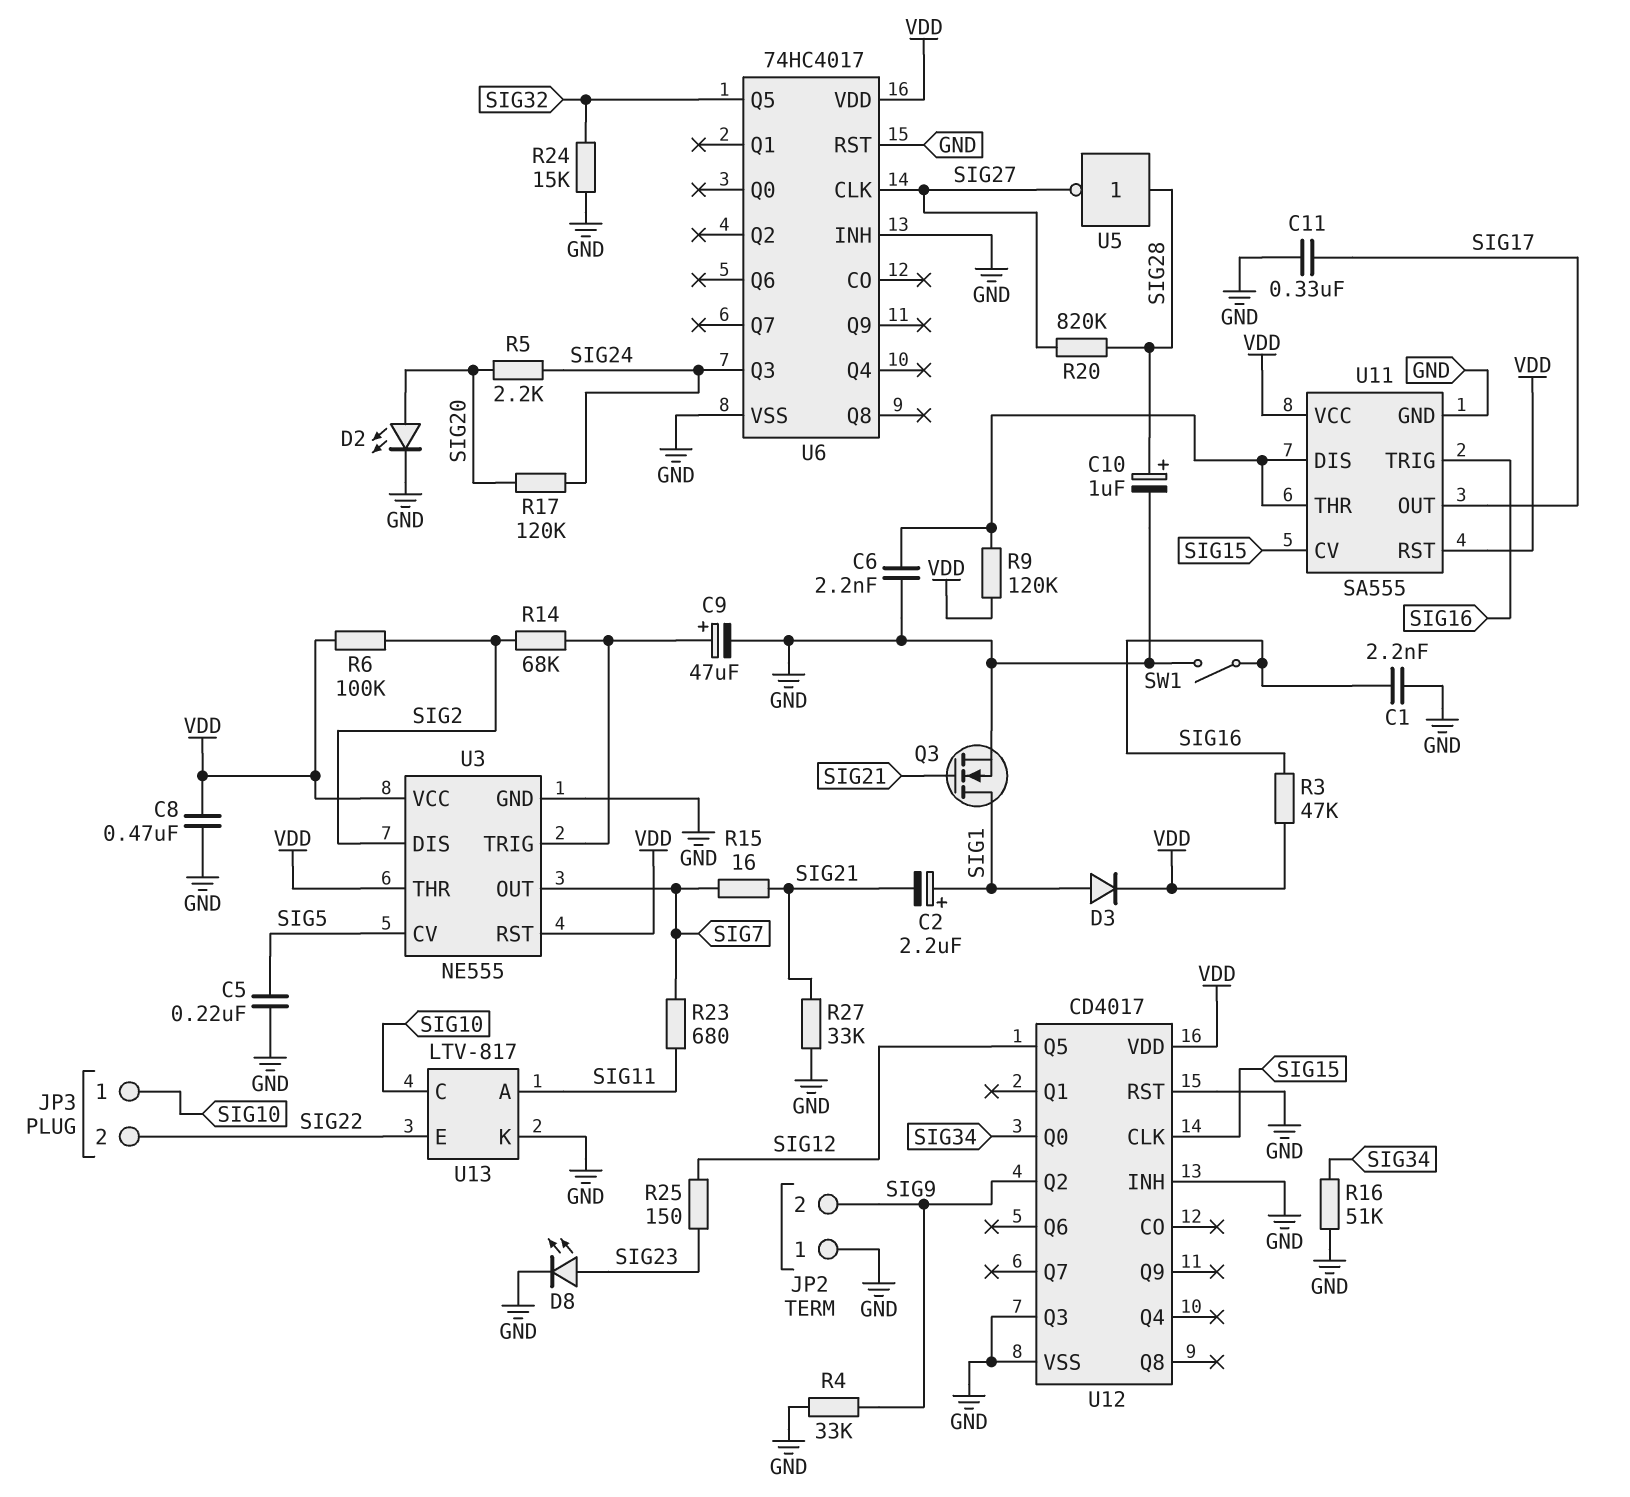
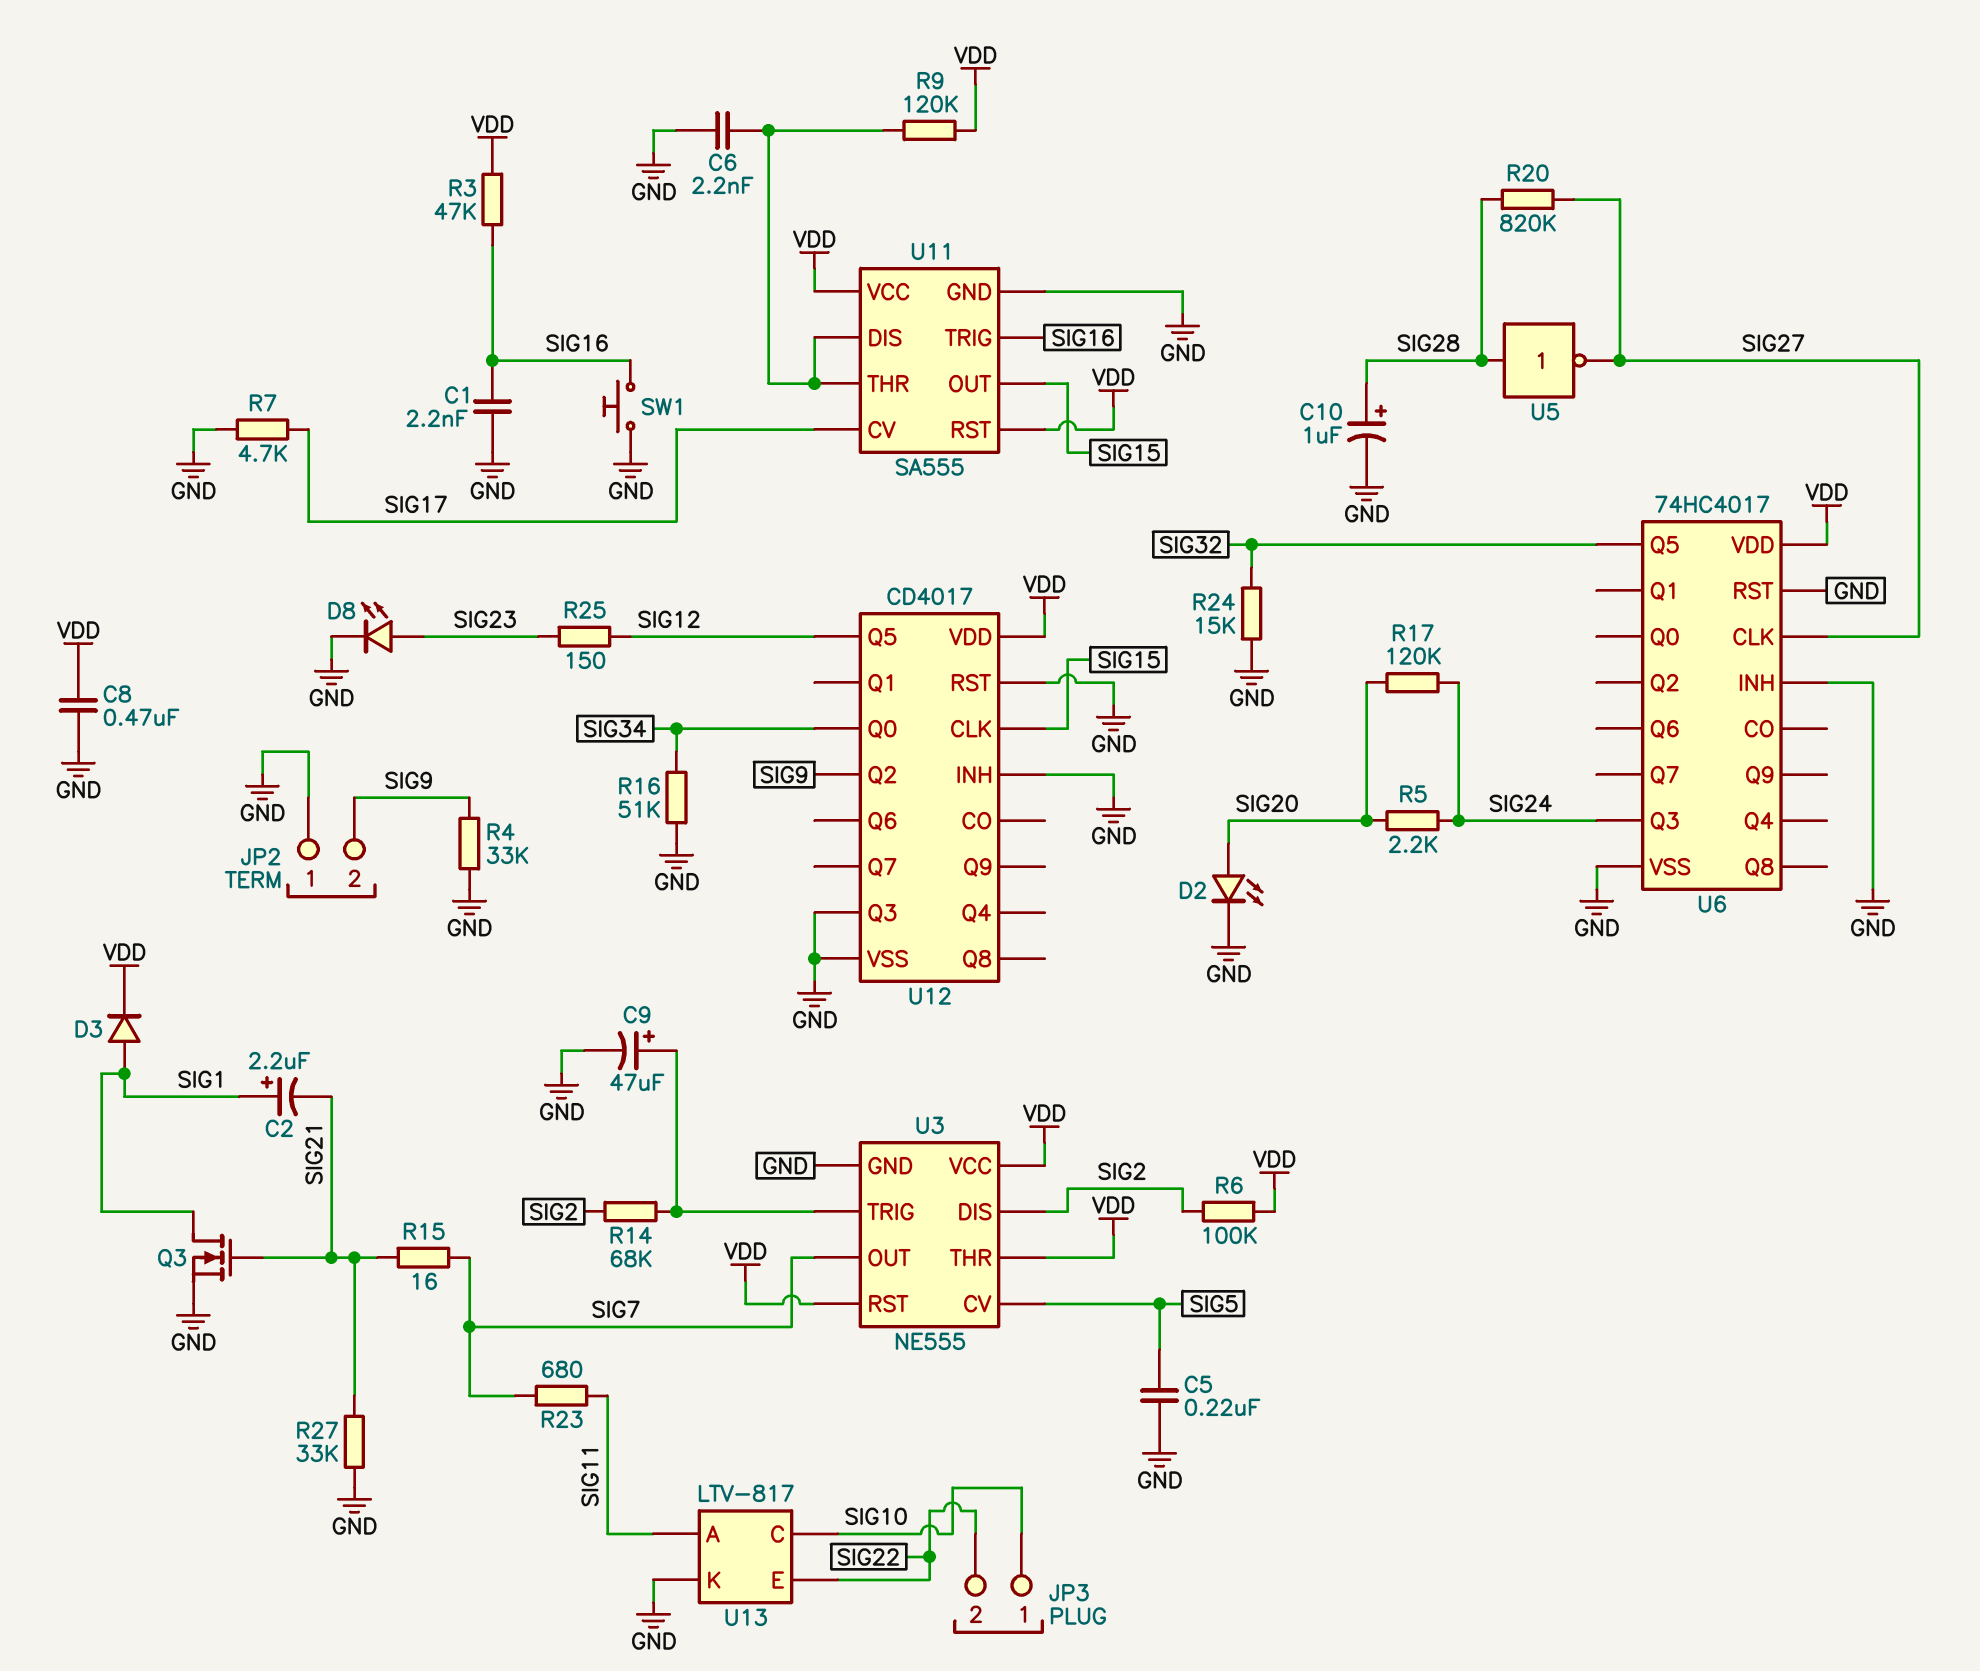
C11: 330nF (GND, SIG17) -> none
R7: none -> 4.7k (GND, SIG17)
SW1: switch (GND, SIG16) -> button (GND, SIG16)
U11 pin CV: SIG15 -> SIG17
U11 pin OUT: SIG17 -> SIG15

